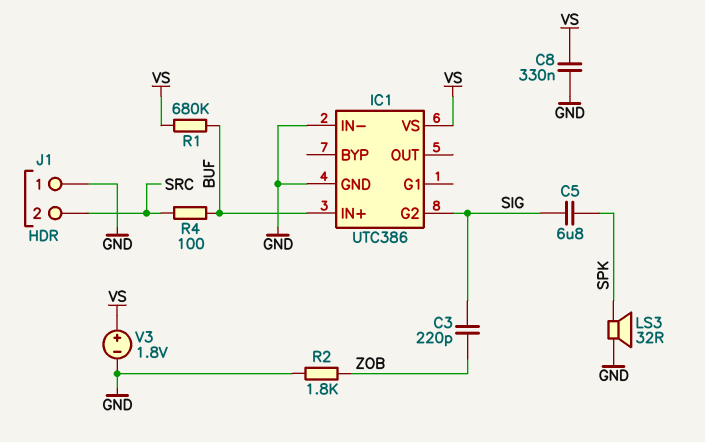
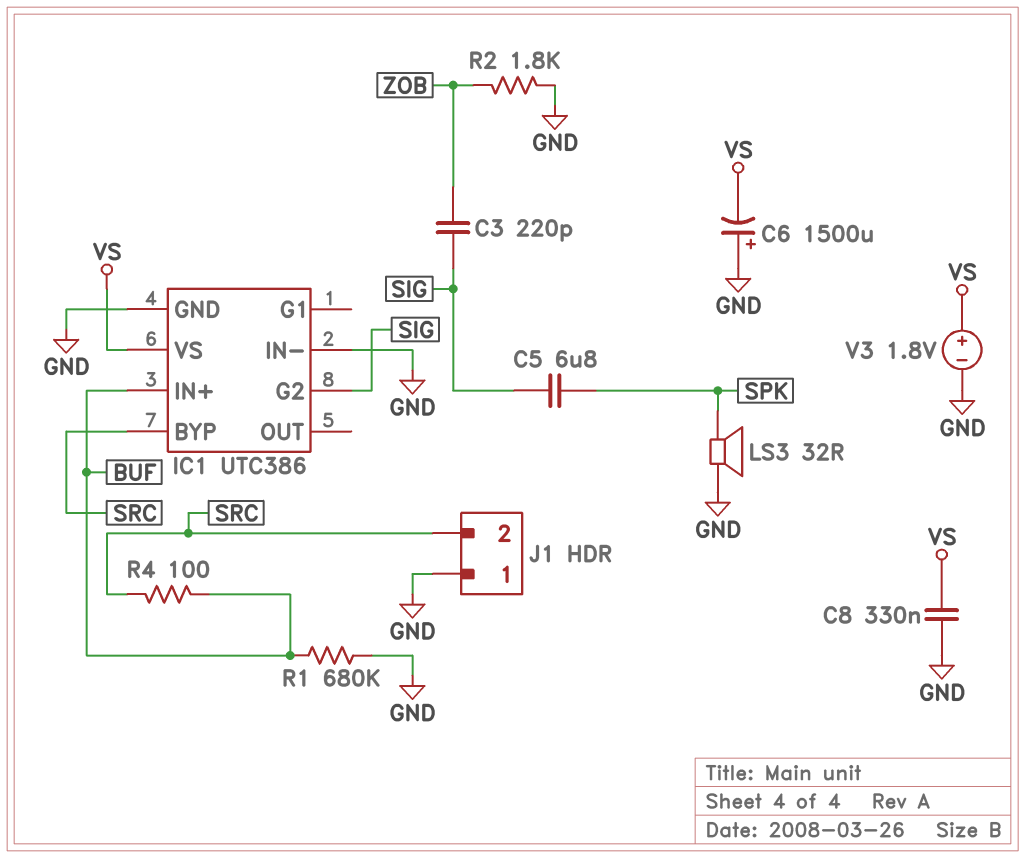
C6: none -> 1500uF (plus GND, minus VS)
IC1 pin BYP: none -> SRC
R1: 680k (BUF, VS) -> 680k (BUF, GND)

